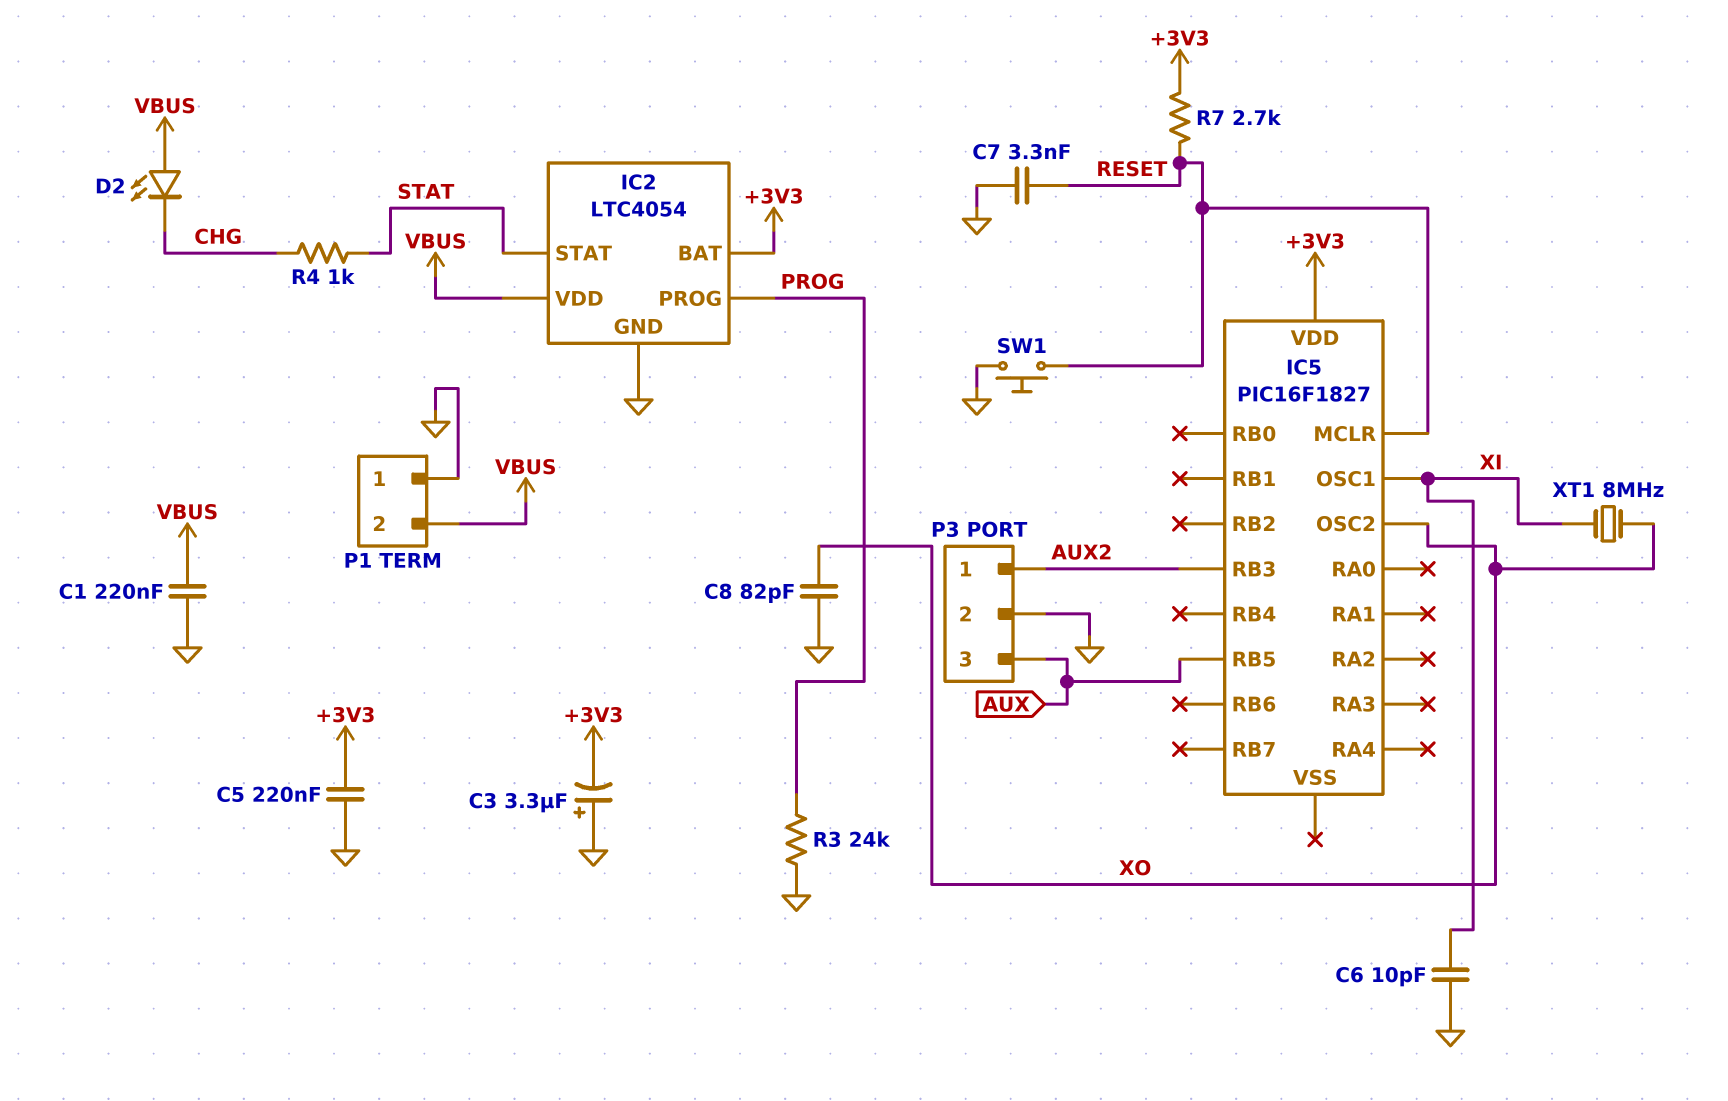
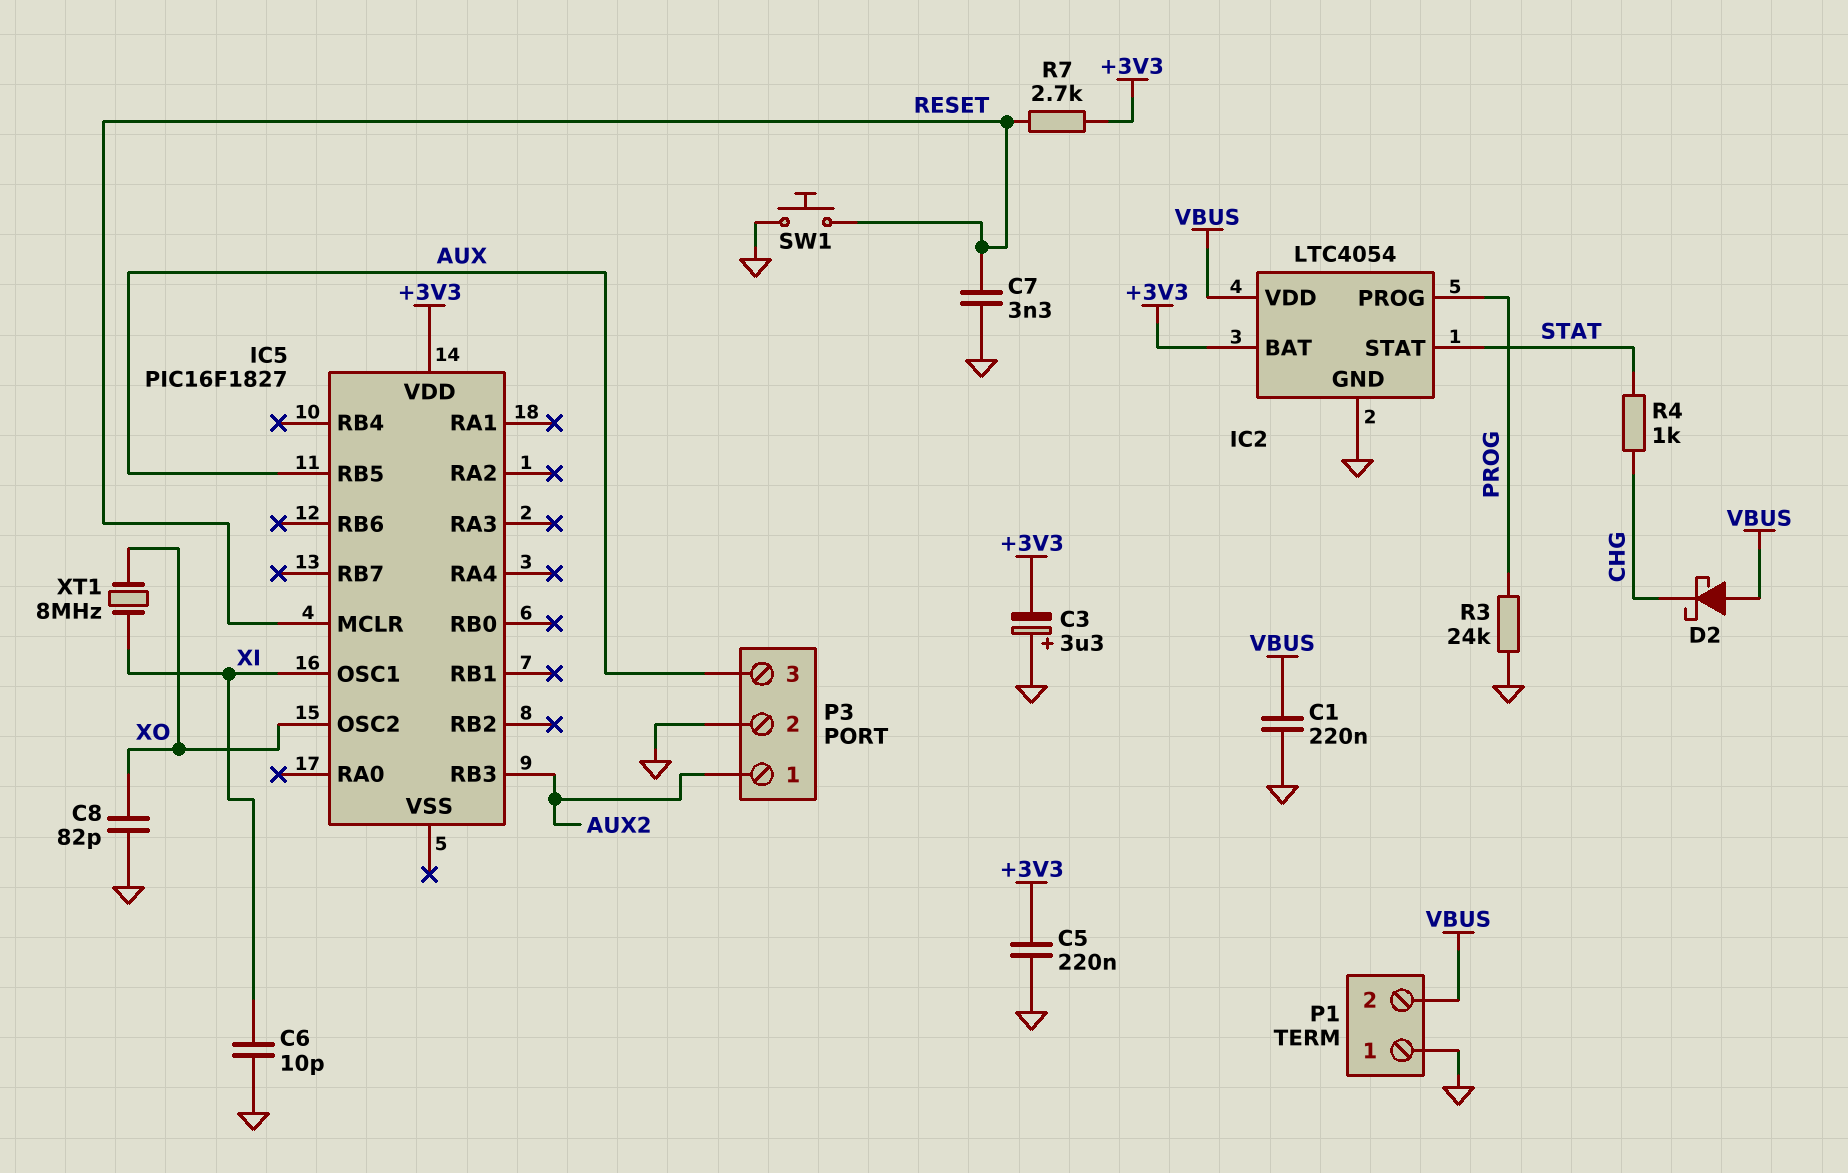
D2: LED (A VBUS, K CHG) -> schottky (A VBUS, K CHG)

